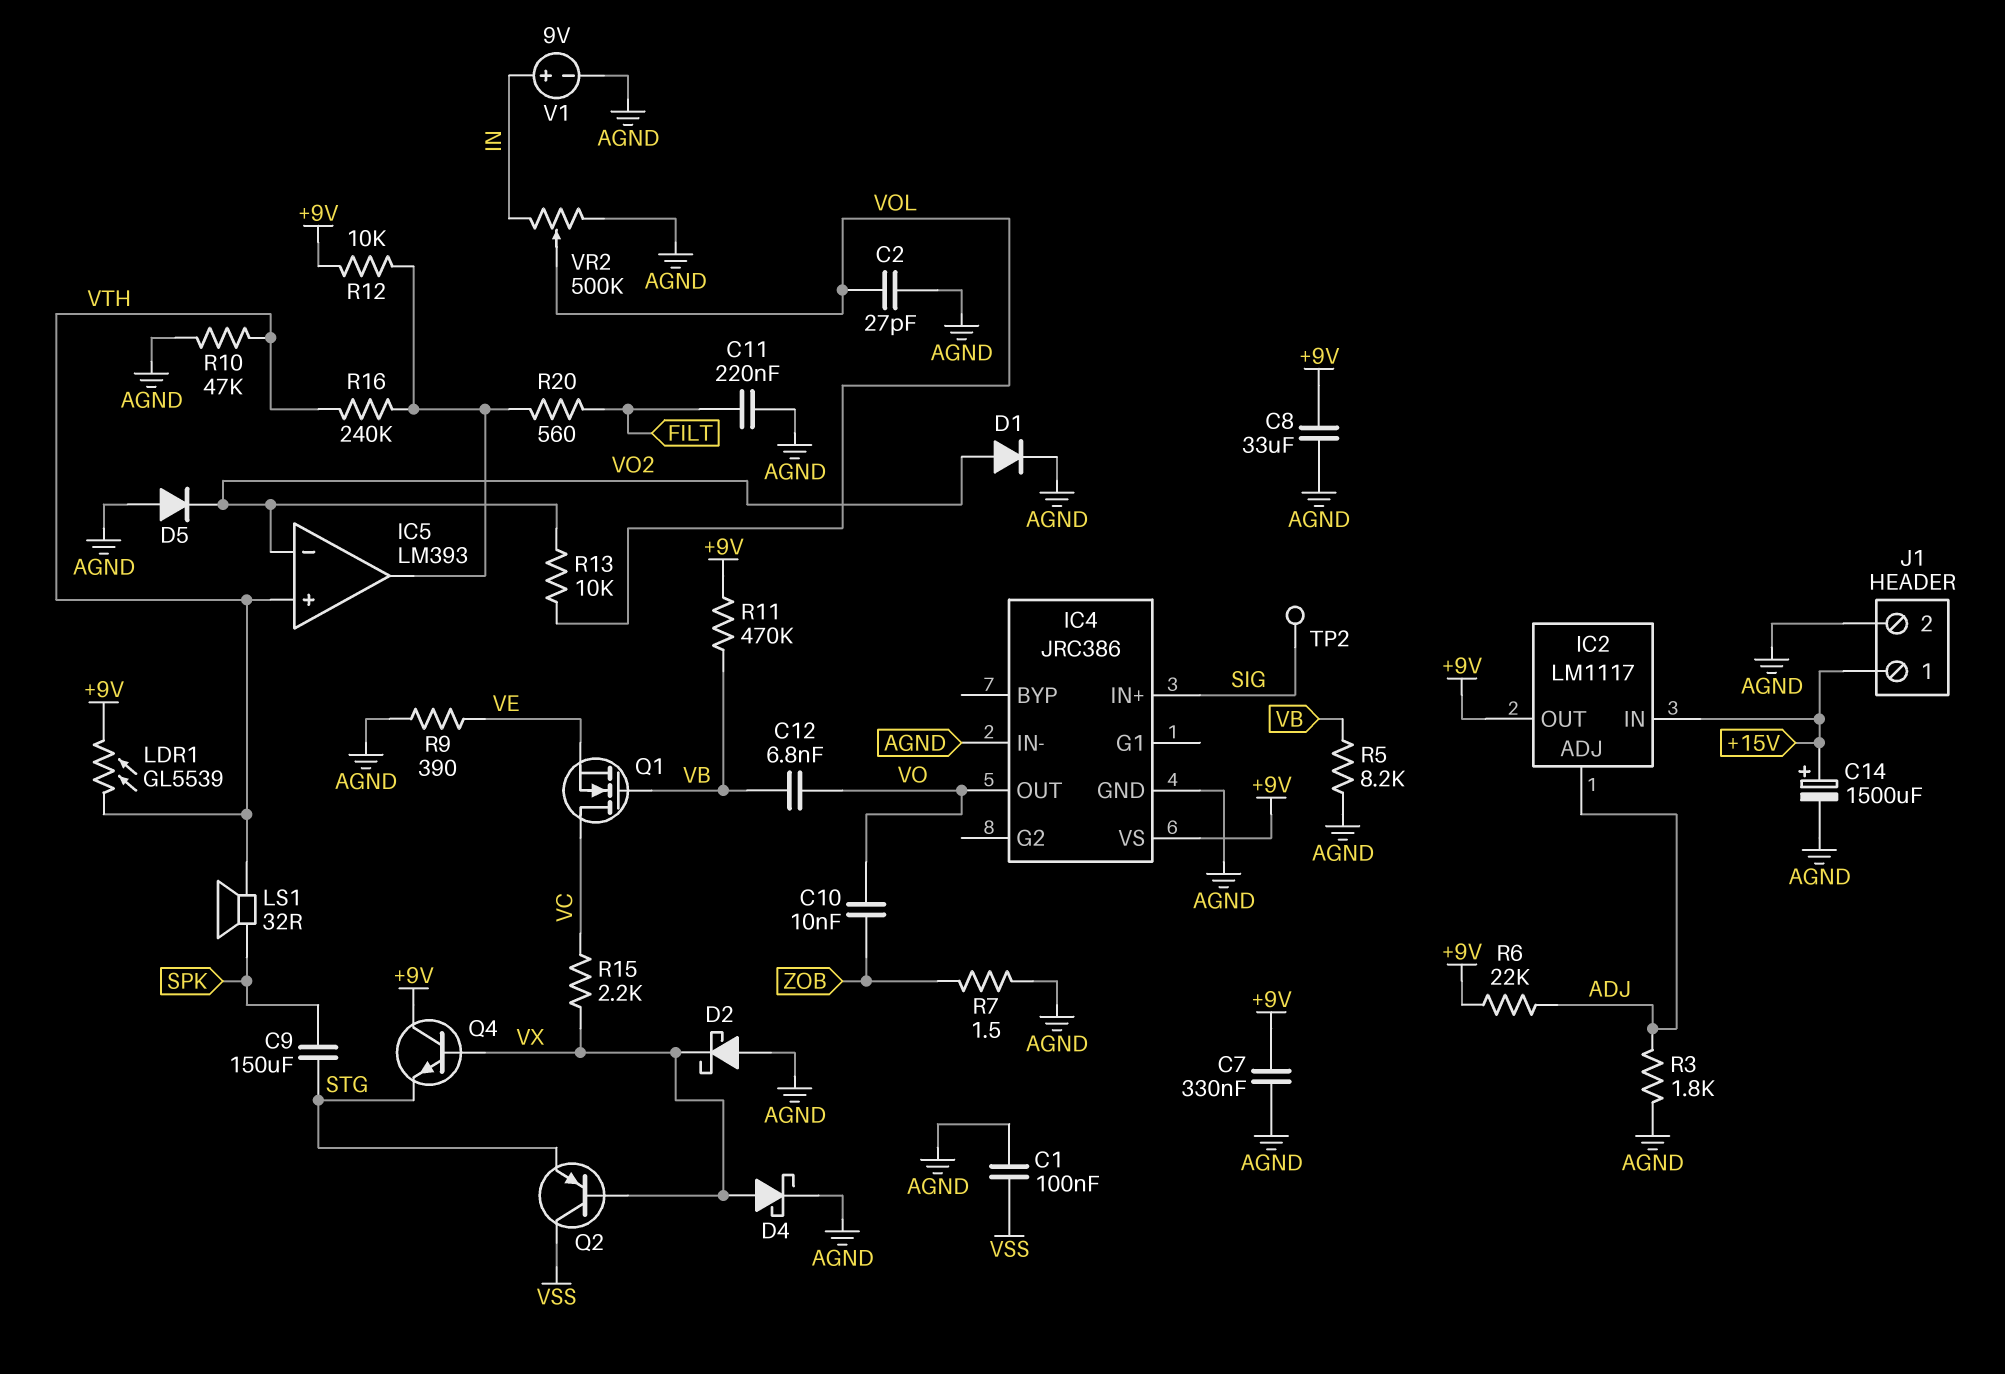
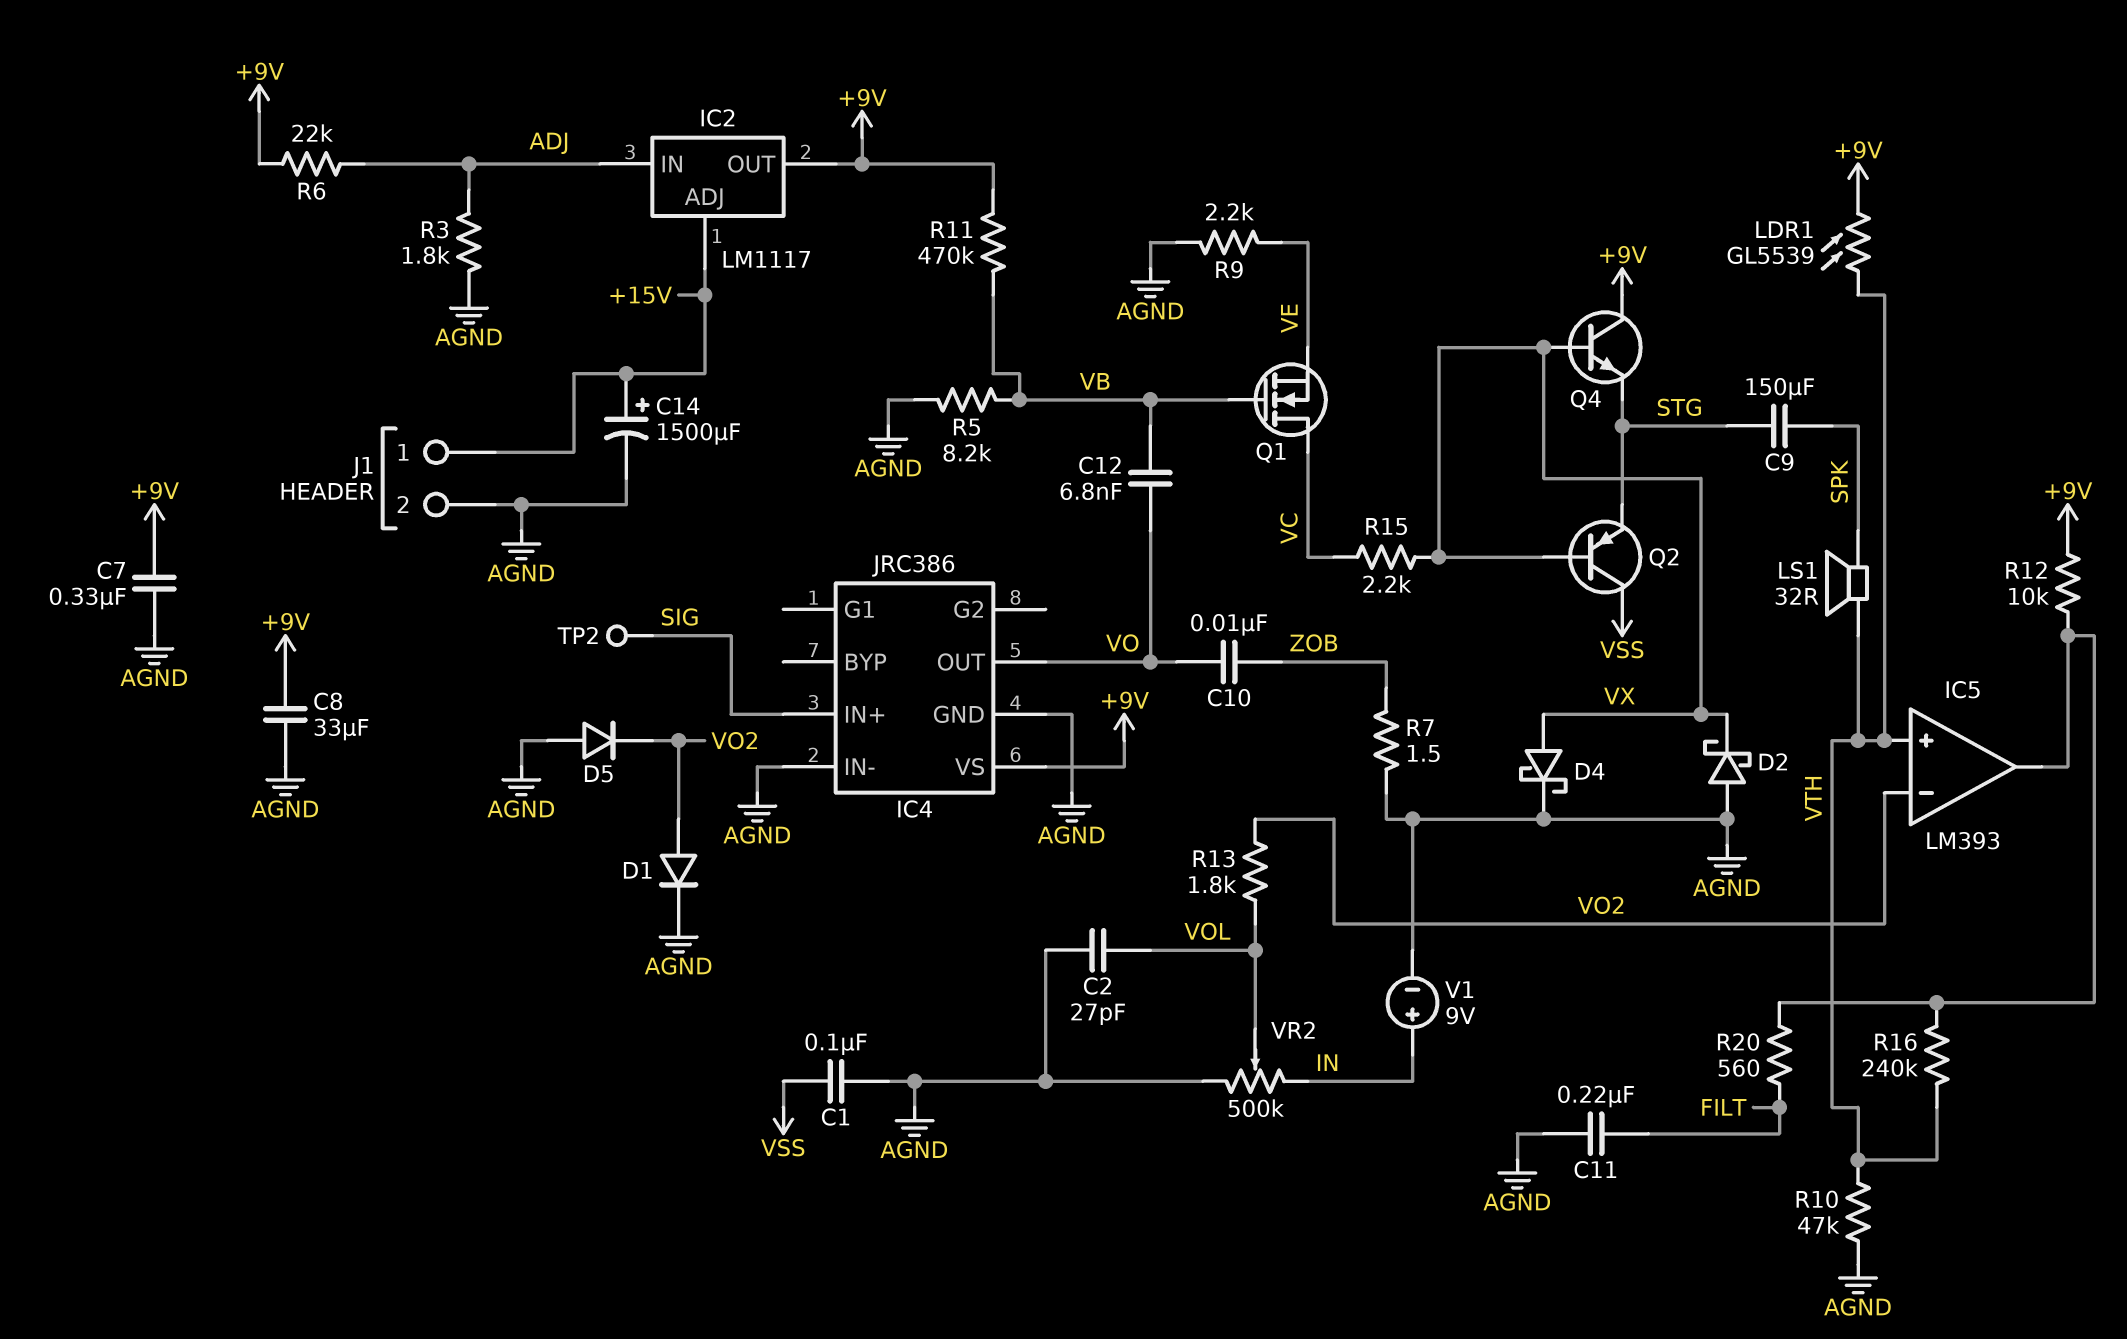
IC2 pin ADJ: ADJ -> +15V
IC2 pin IN: +15V -> ADJ
R9: 390 (AGND, VE) -> 2.2k (AGND, VE)
R13: 10k (VO2, VOL) -> 1.8k (VO2, VOL)

